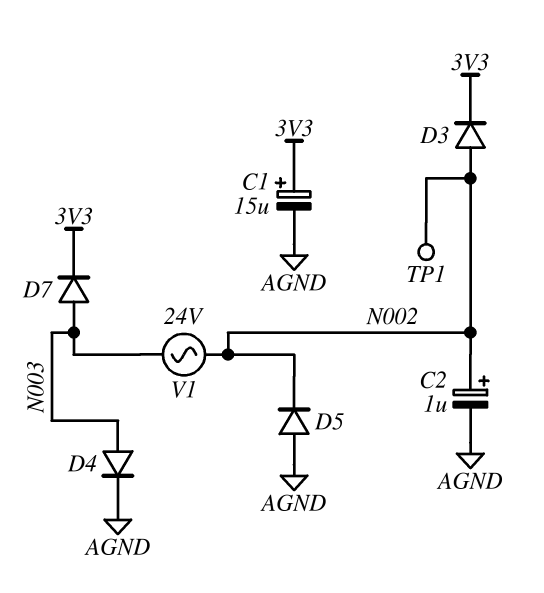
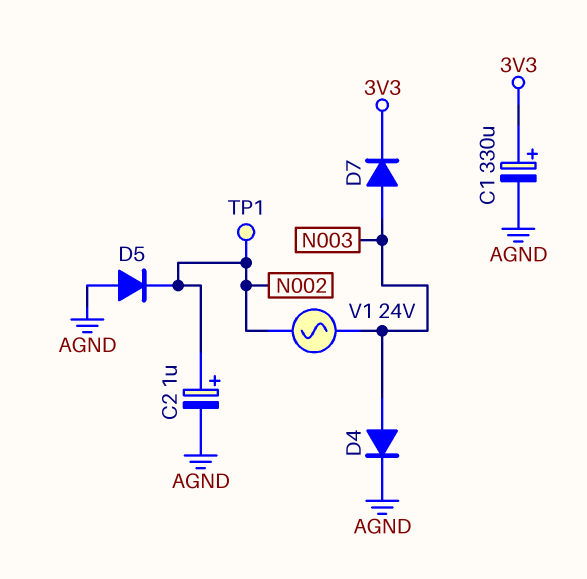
C1: 15uF (plus 3V3, minus AGND) -> 330uF (plus 3V3, minus AGND)
D3: diode (A N002, K 3V3) -> none

